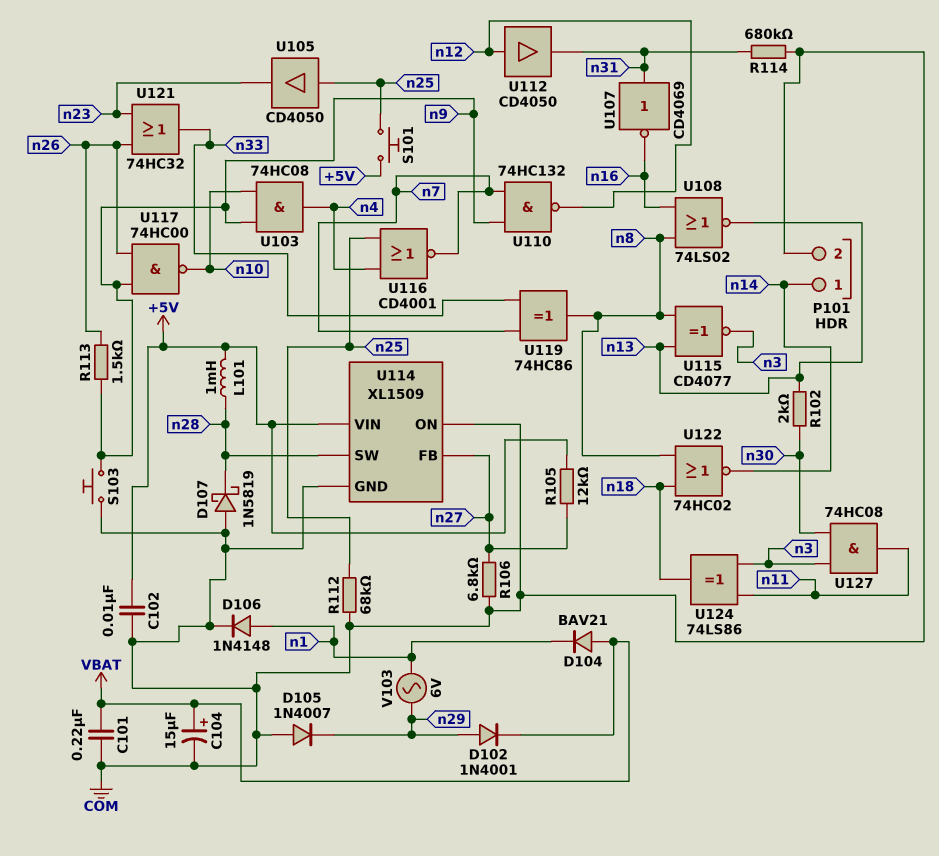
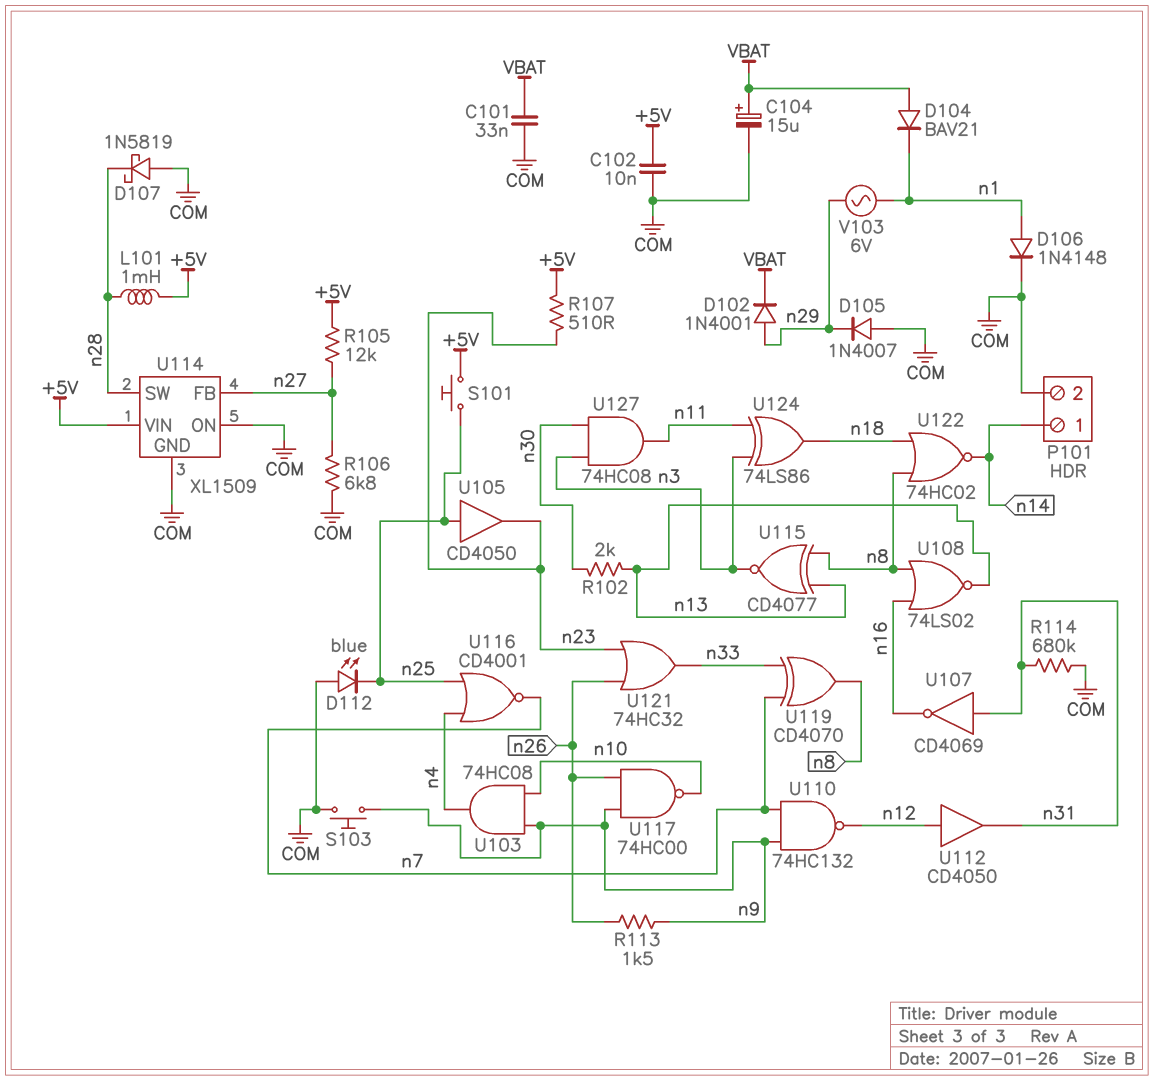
C101: 220nF (COM, VBAT) -> 33nF (COM, VBAT)
D112: none -> LED blue (A COM, K n25)
R107: none -> 510 (+5V, n23)
R112: 68k (COM, n25) -> none
U119: XOR 74HC86 (in n7, in n33, out n8) -> XOR CD4070 (in n7, in n33, out n8)

